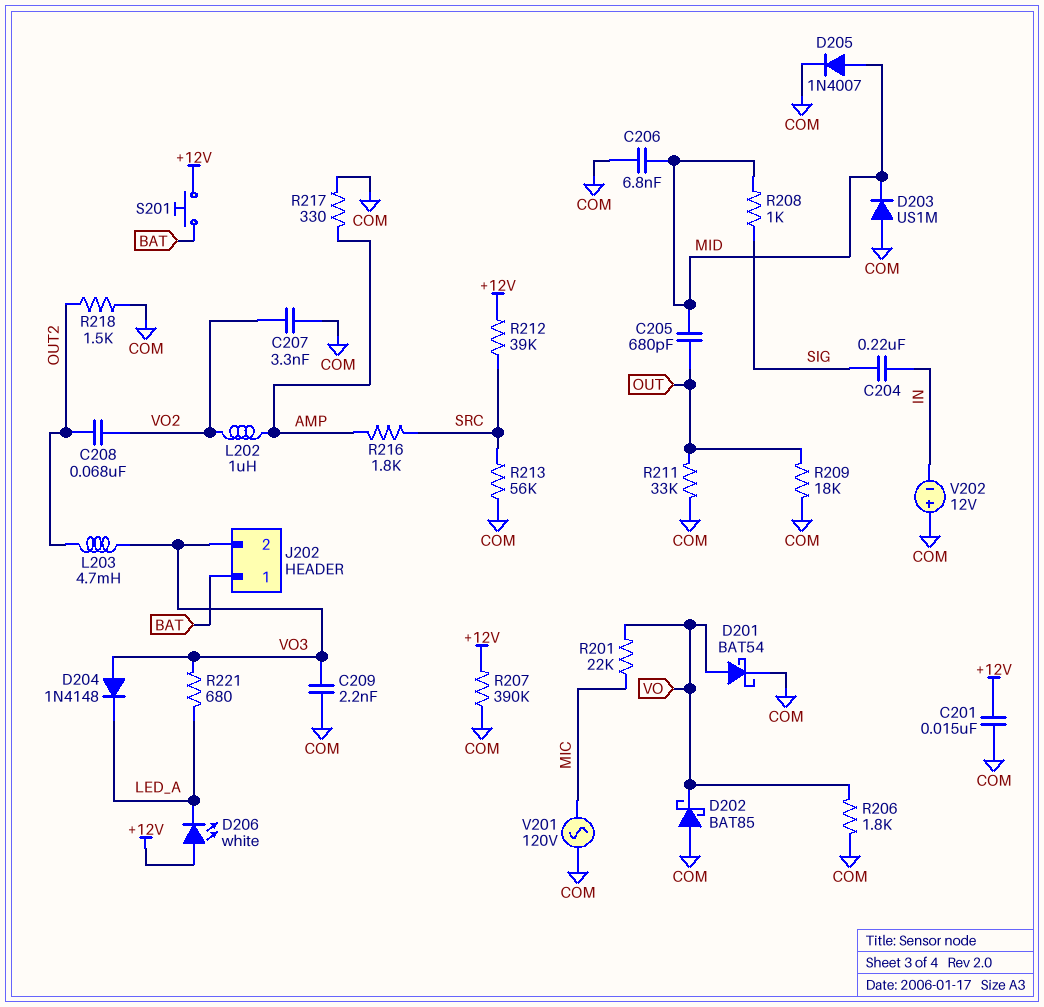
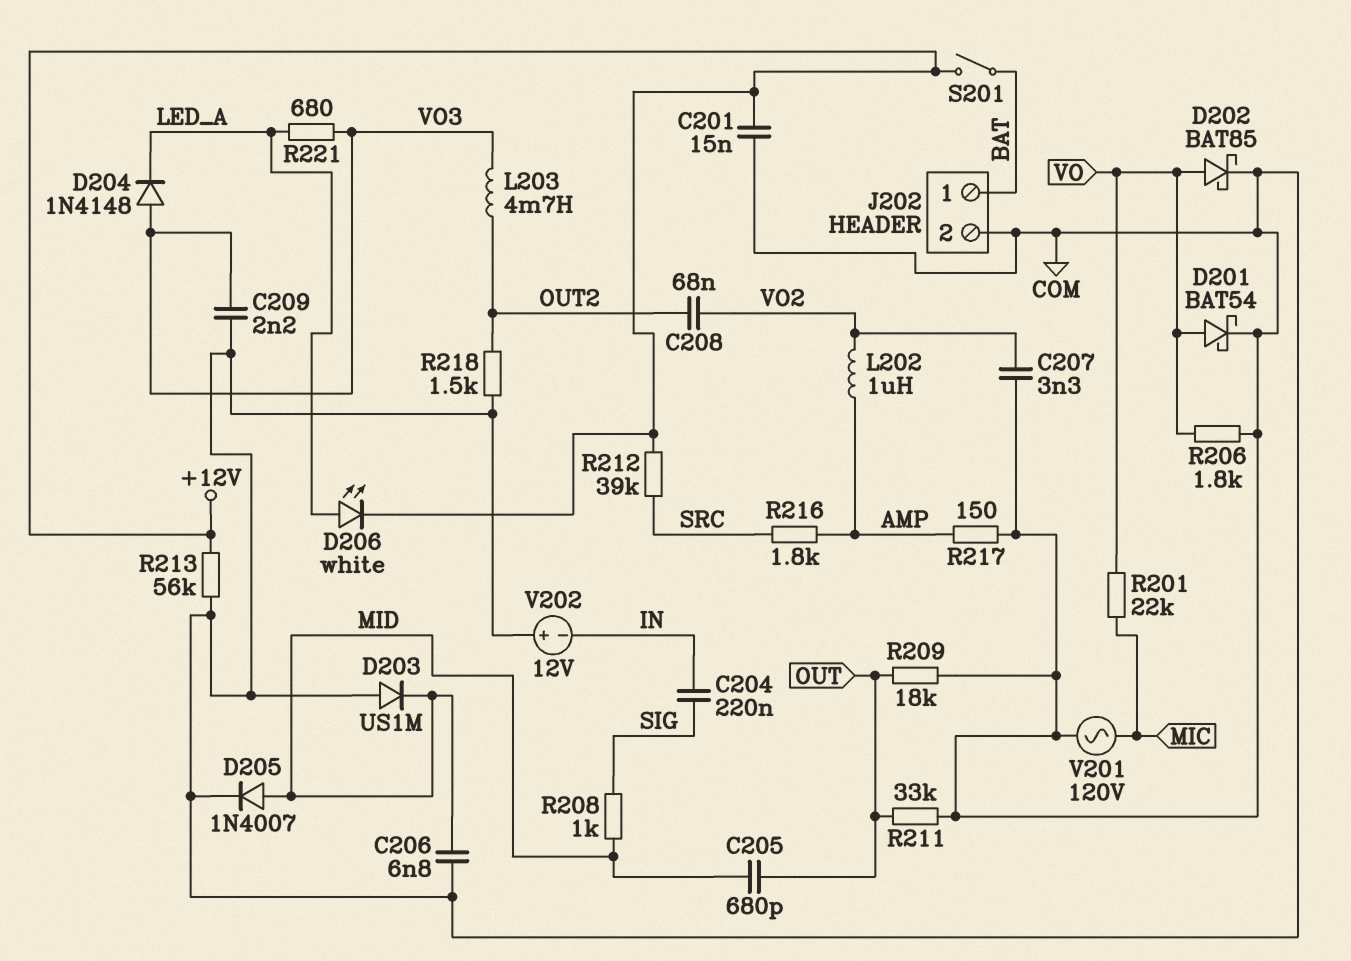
D202: schottky BAT85 (A COM, K VO) -> schottky BAT85 (A VO, K COM)
D206: LED white (A +12V, K LED_A) -> LED white (A LED_A, K +12V)
J202 pin 2: VO3 -> COM
R207: 390k (+12V, COM) -> none
R213: 56k (COM, SRC) -> 56k (+12V, COM)
R217: 330 (AMP, COM) -> 150 (AMP, COM)
S201: button (+12V, BAT) -> switch (+12V, BAT)

